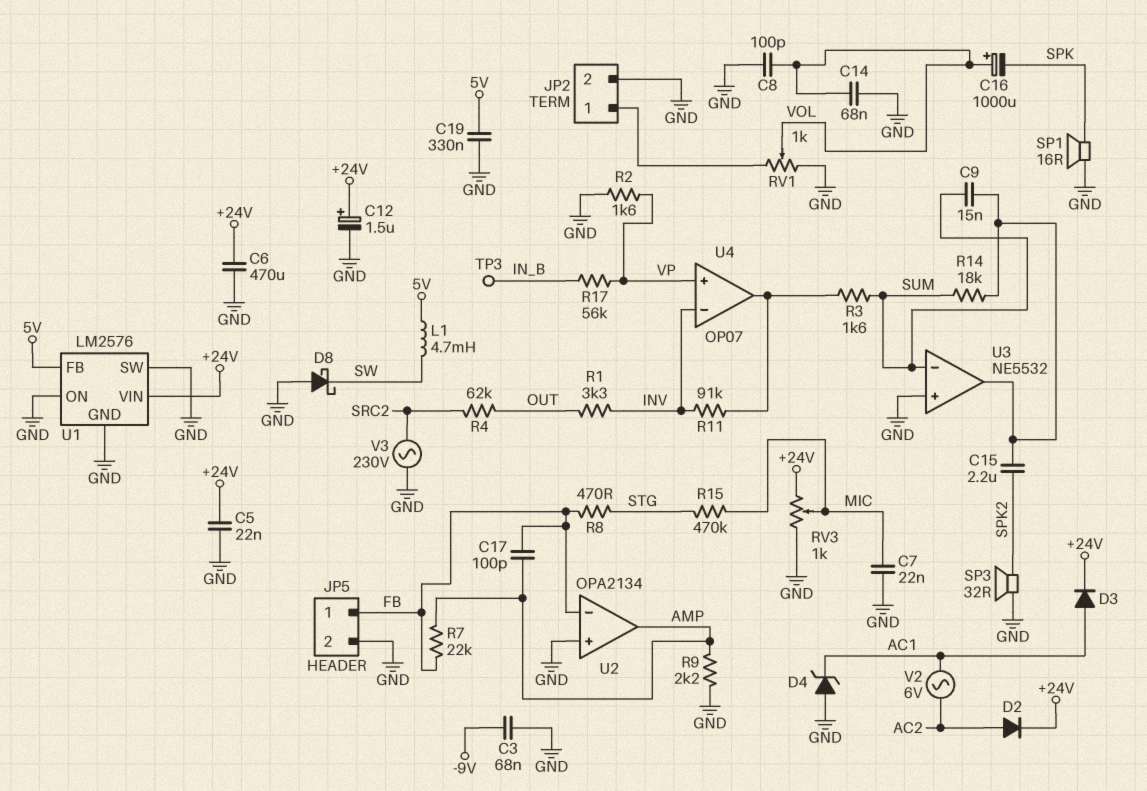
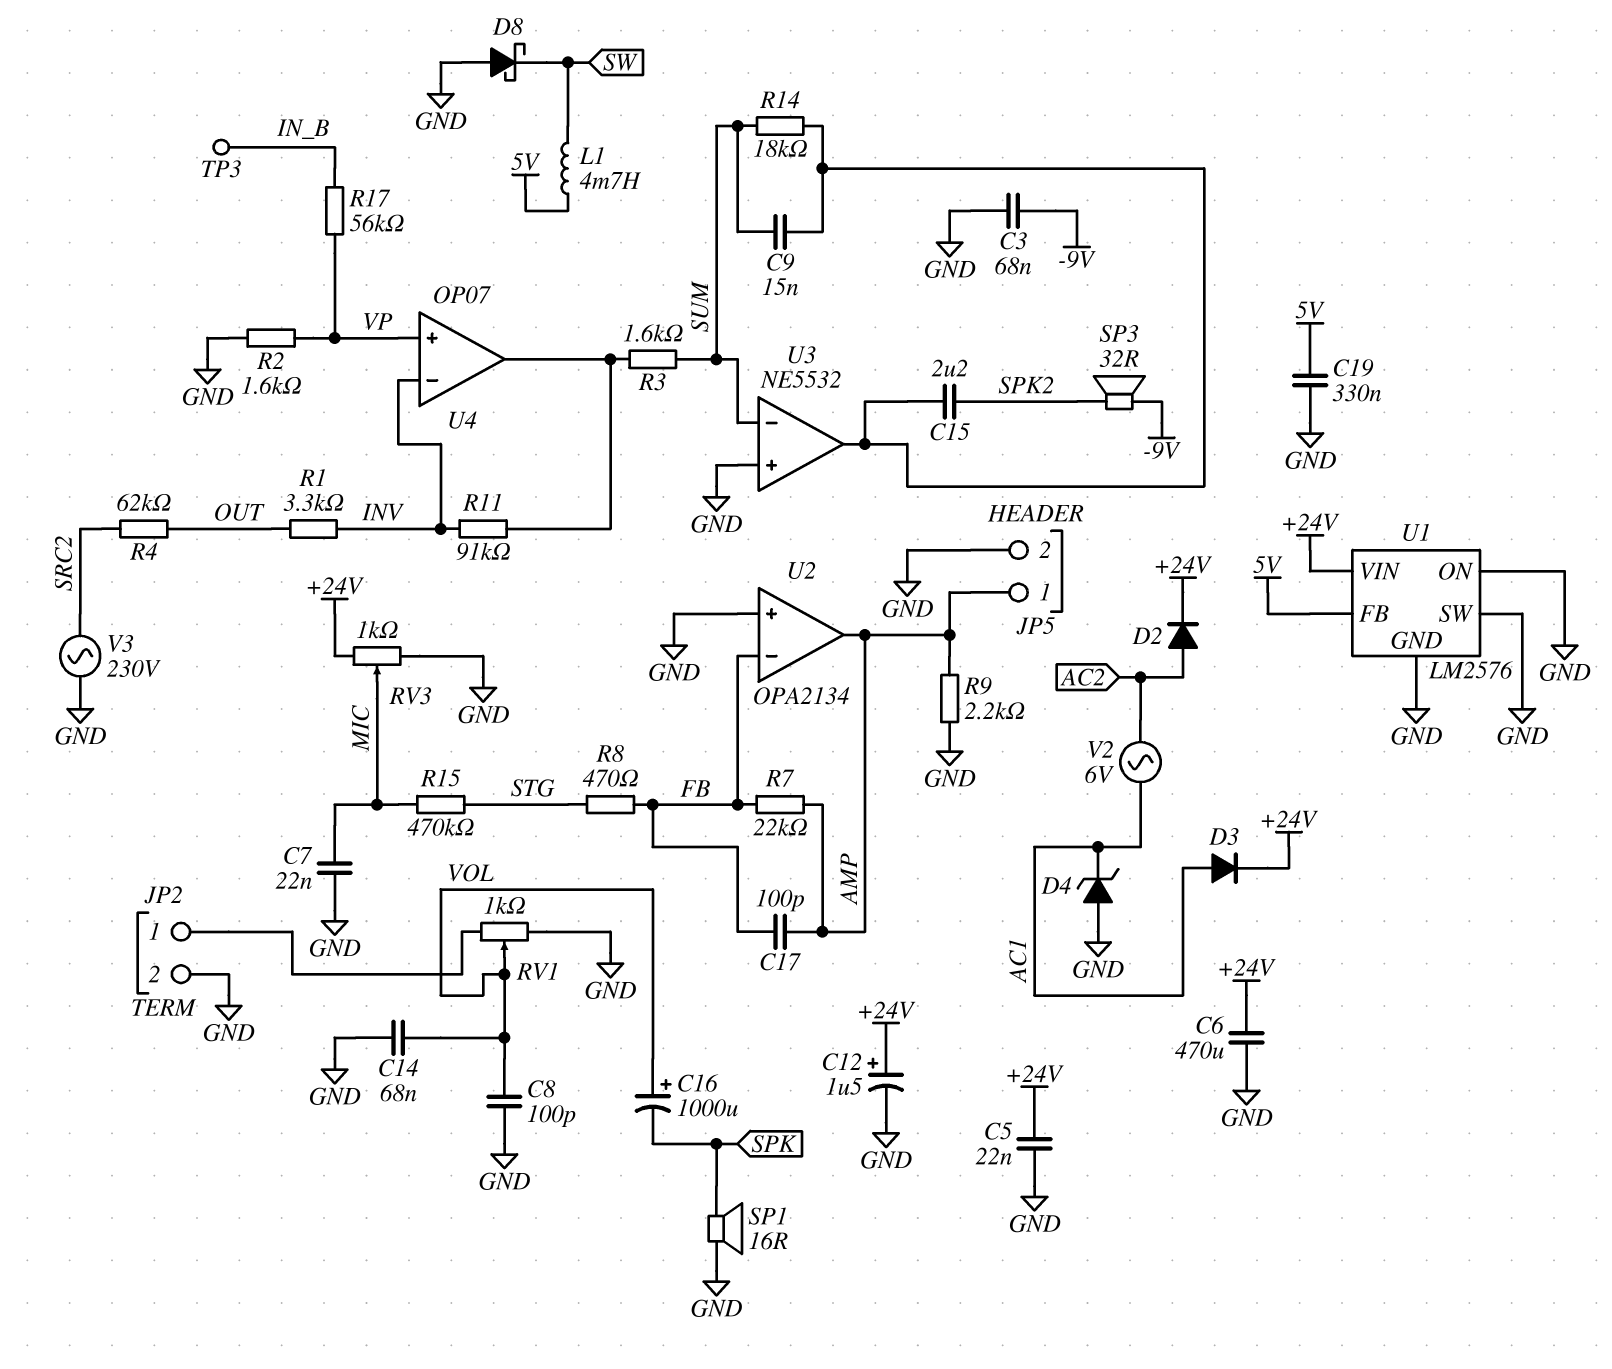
JP5 pin 1: FB -> AMP
SP3: speaker 32R (GND, SPK2) -> speaker 32R (-9V, SPK2)

